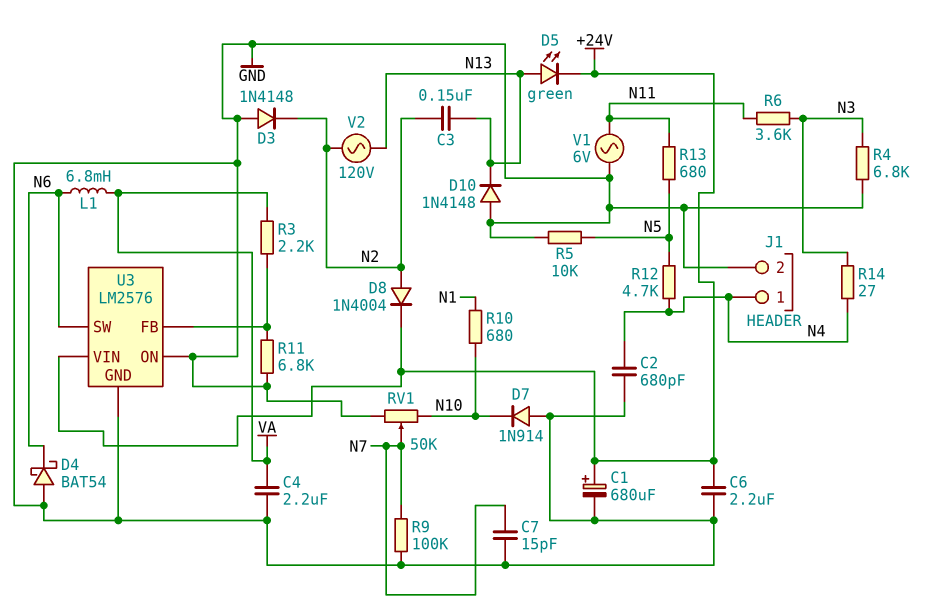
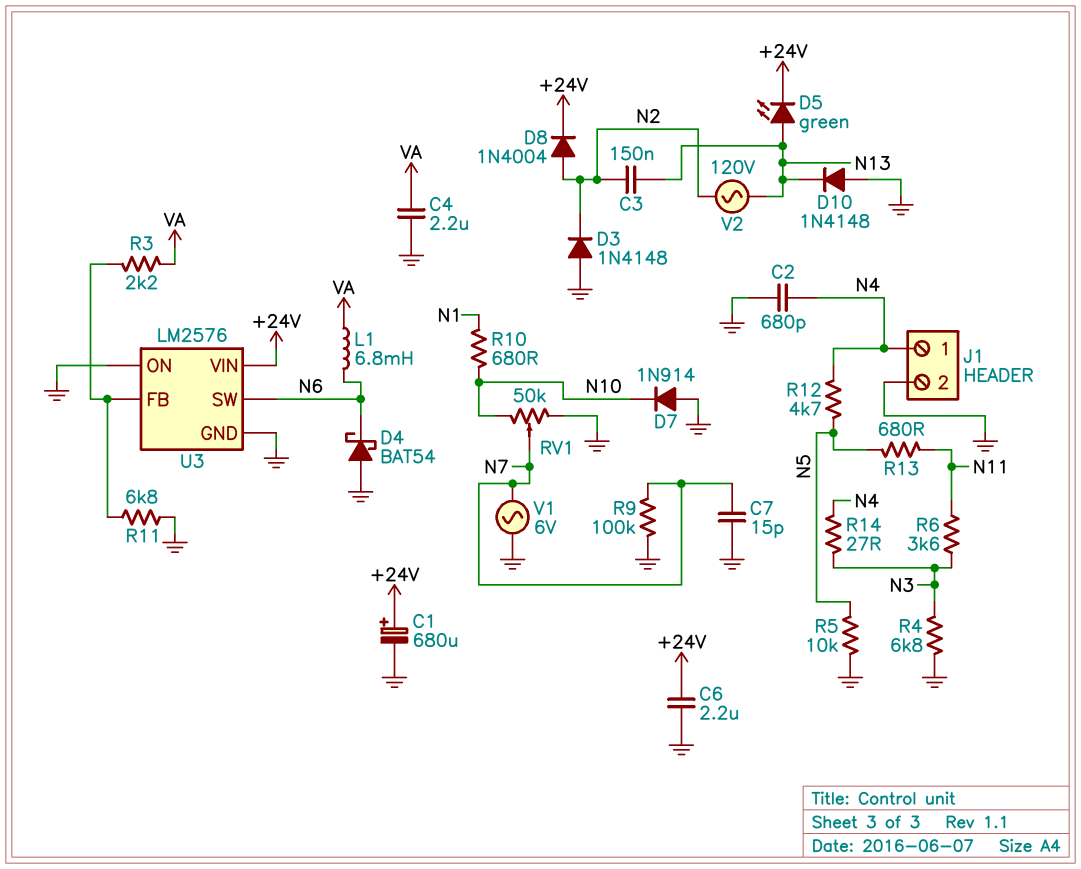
V1: AC 6V (GND, N11) -> AC 6V (GND, N7)

